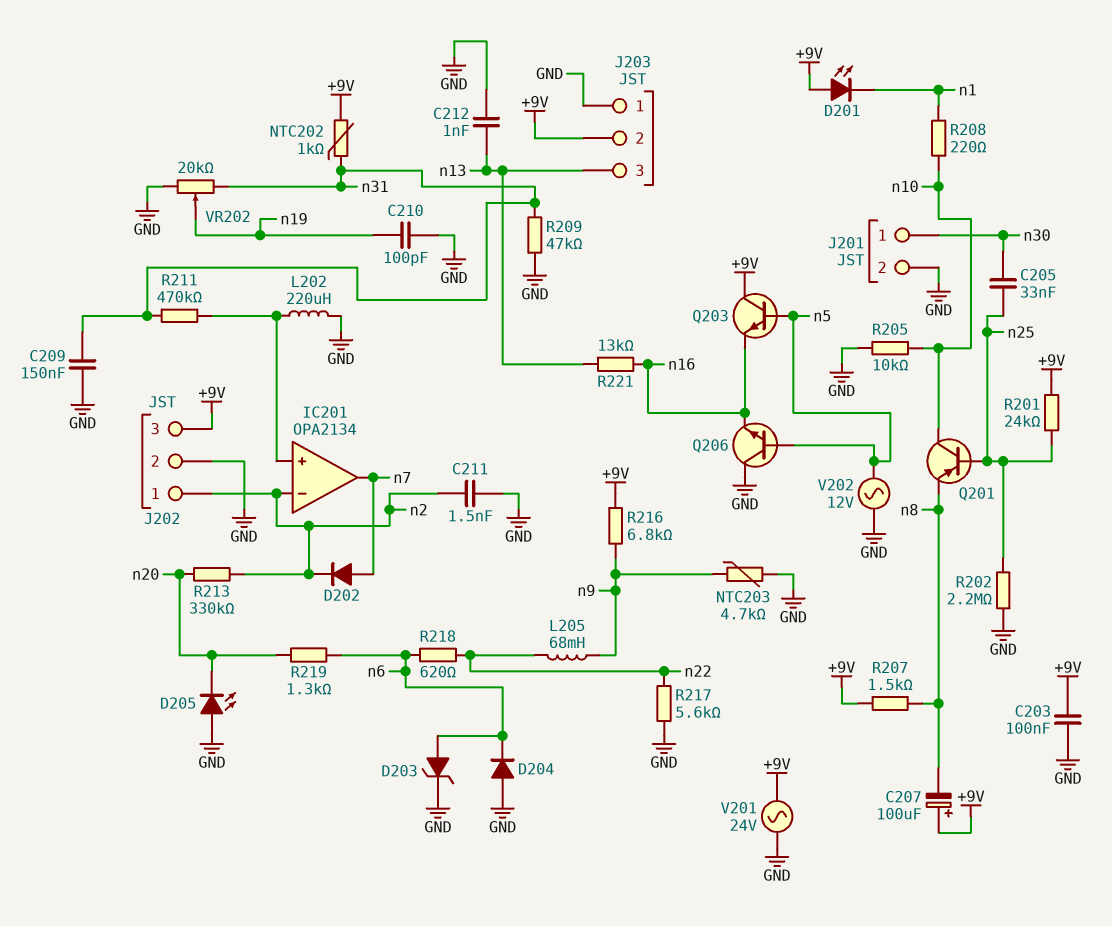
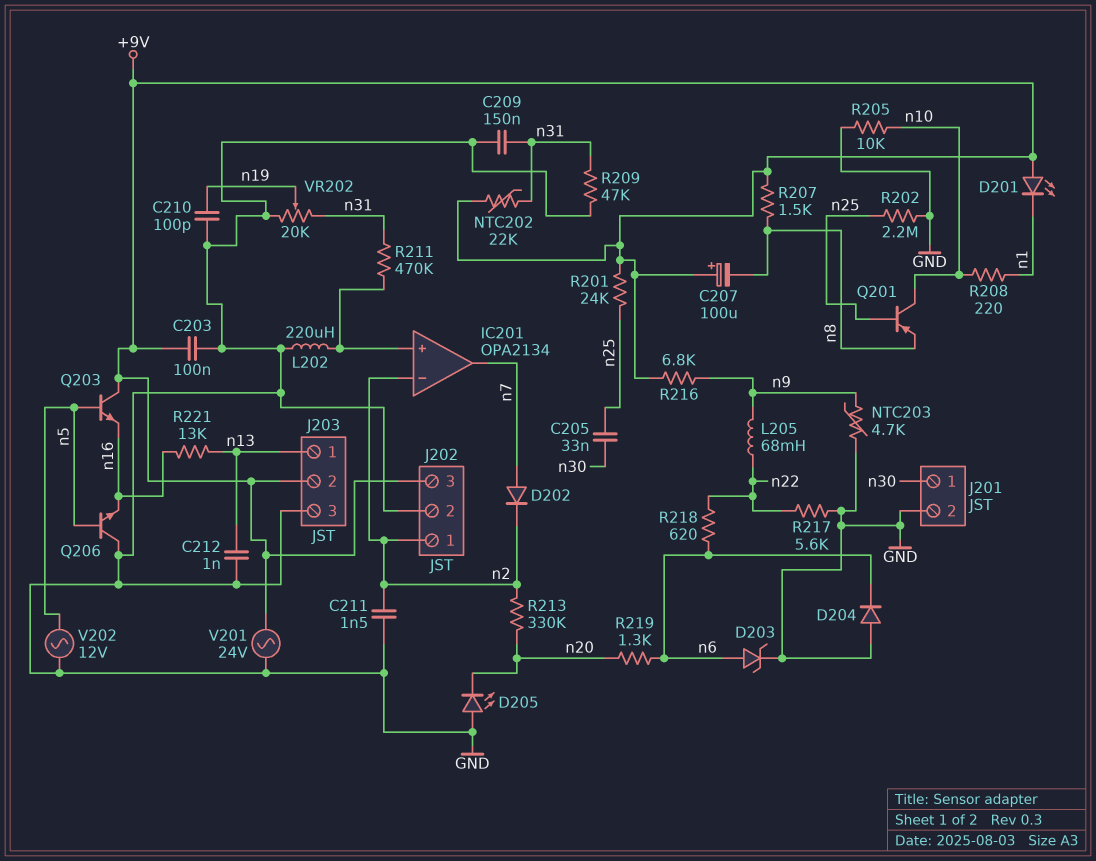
J203 pin 1: GND -> n13
J203 pin 3: n13 -> GND
NTC202: 1k (+9V, n31) -> 22k (+9V, n31)

